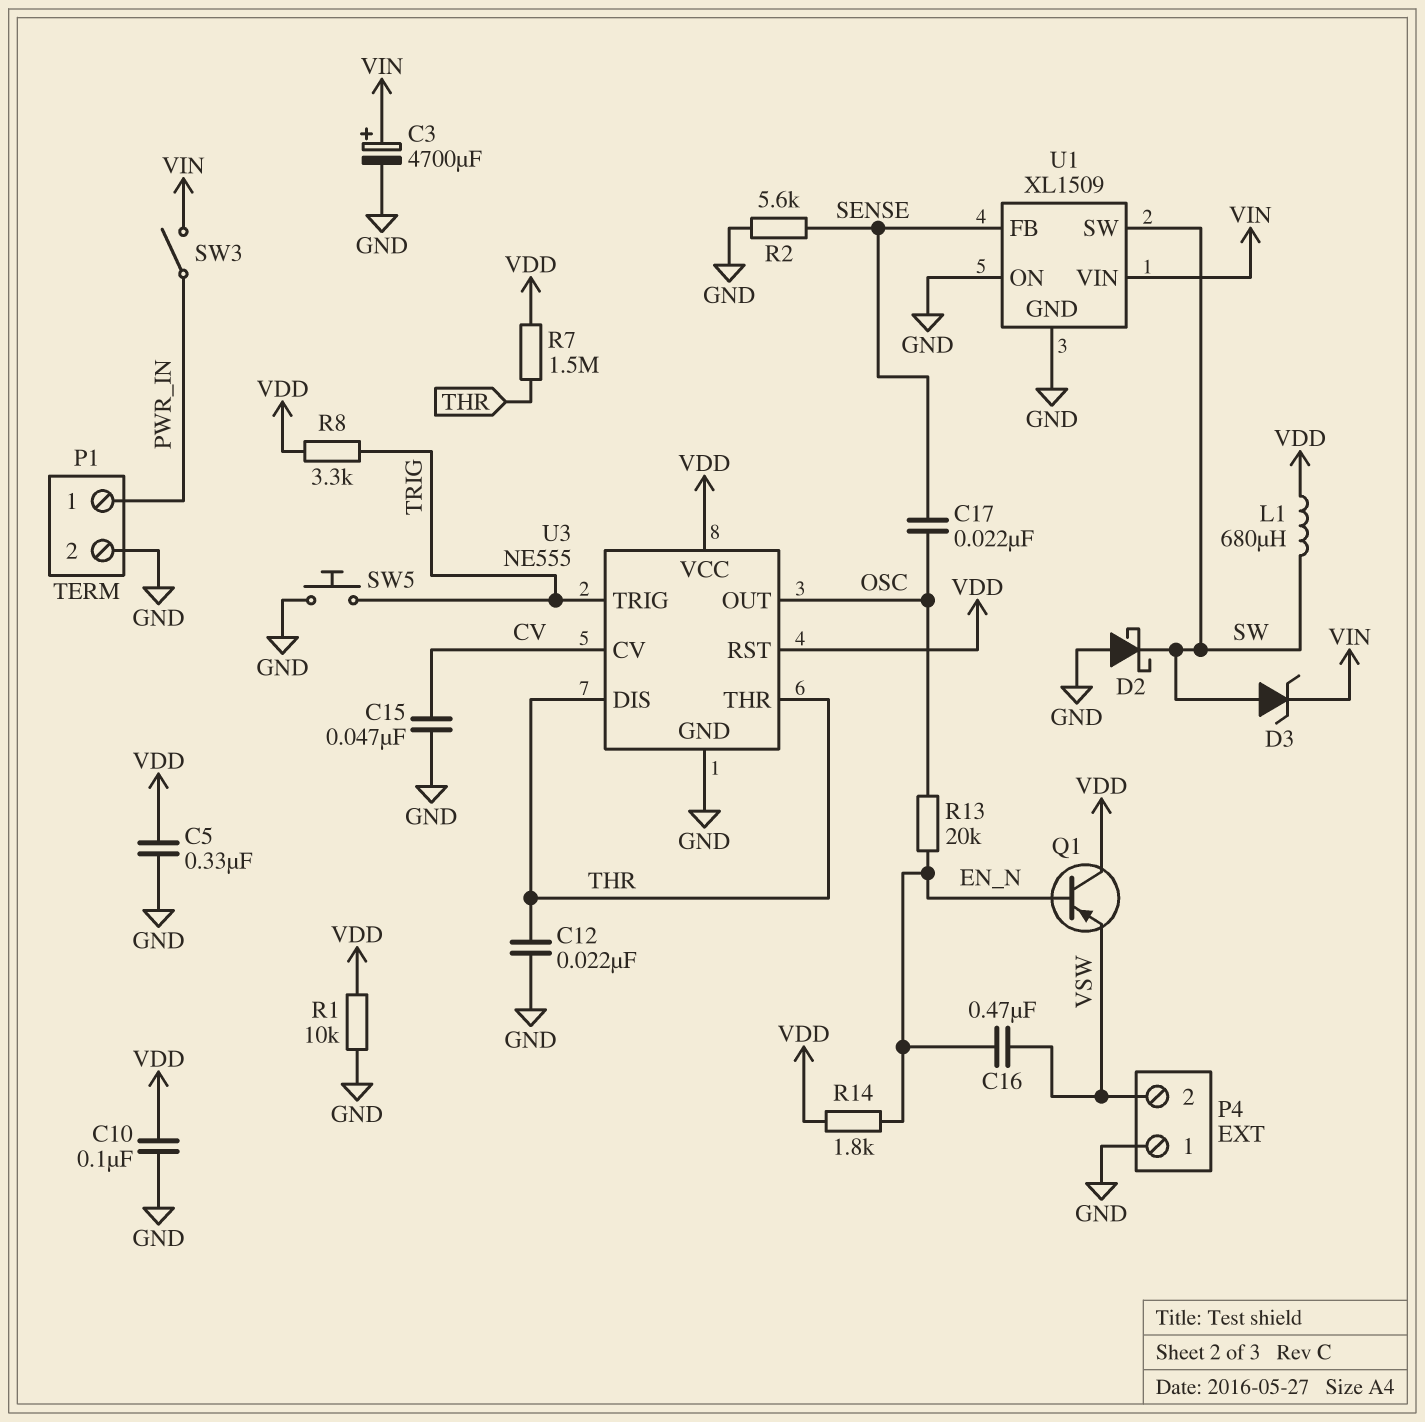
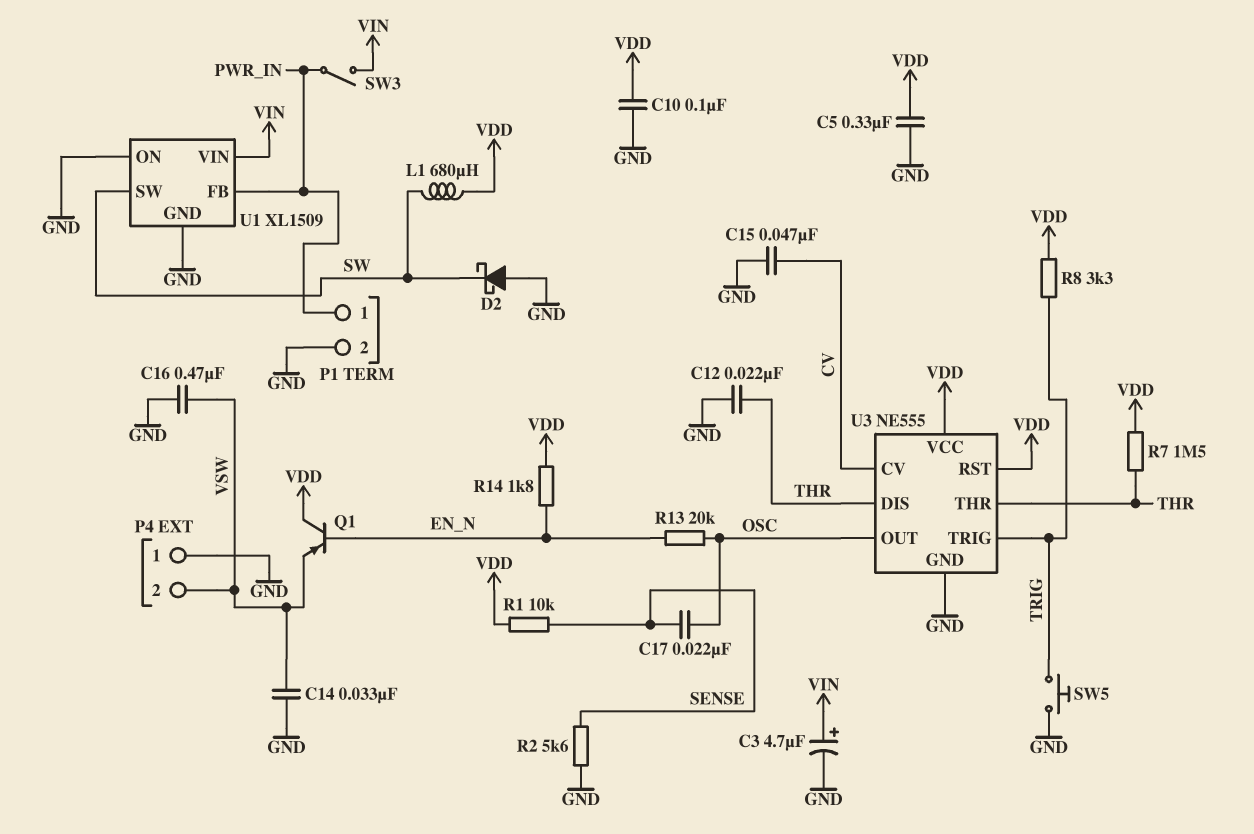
C3: 4700uF (plus VIN, minus GND) -> 4.7uF (plus VIN, minus GND)
C14: none -> 33nF (GND, VSW)
C16: 470nF (EN_N, VSW) -> 470nF (GND, VSW)
D3: zener (A SW, K VIN) -> none
R1: 10k (GND, VDD) -> 10k (SENSE, VDD)
U1 pin FB: SENSE -> PWR_IN

